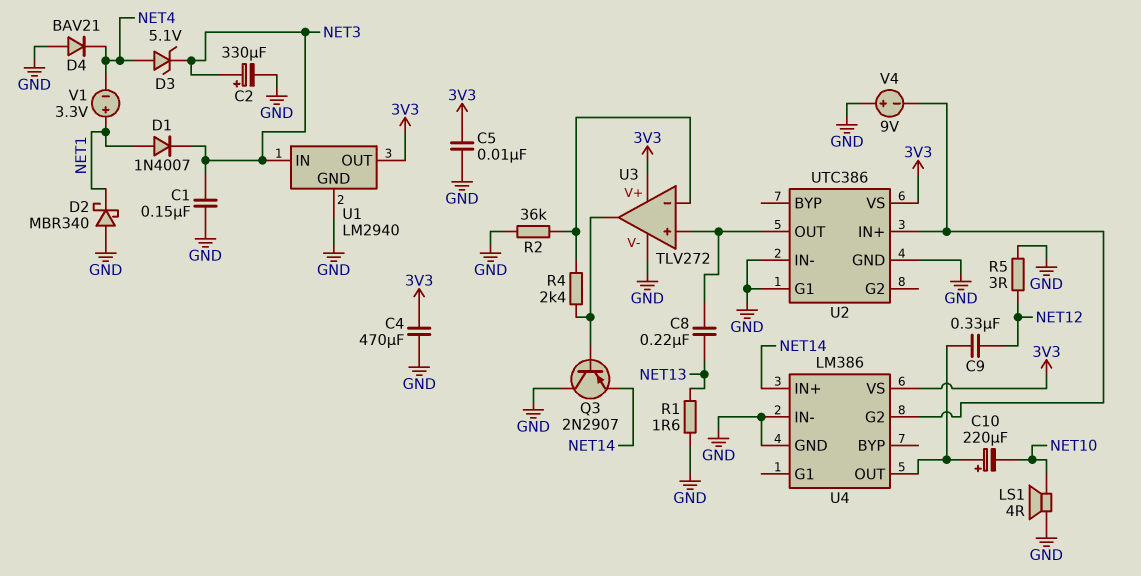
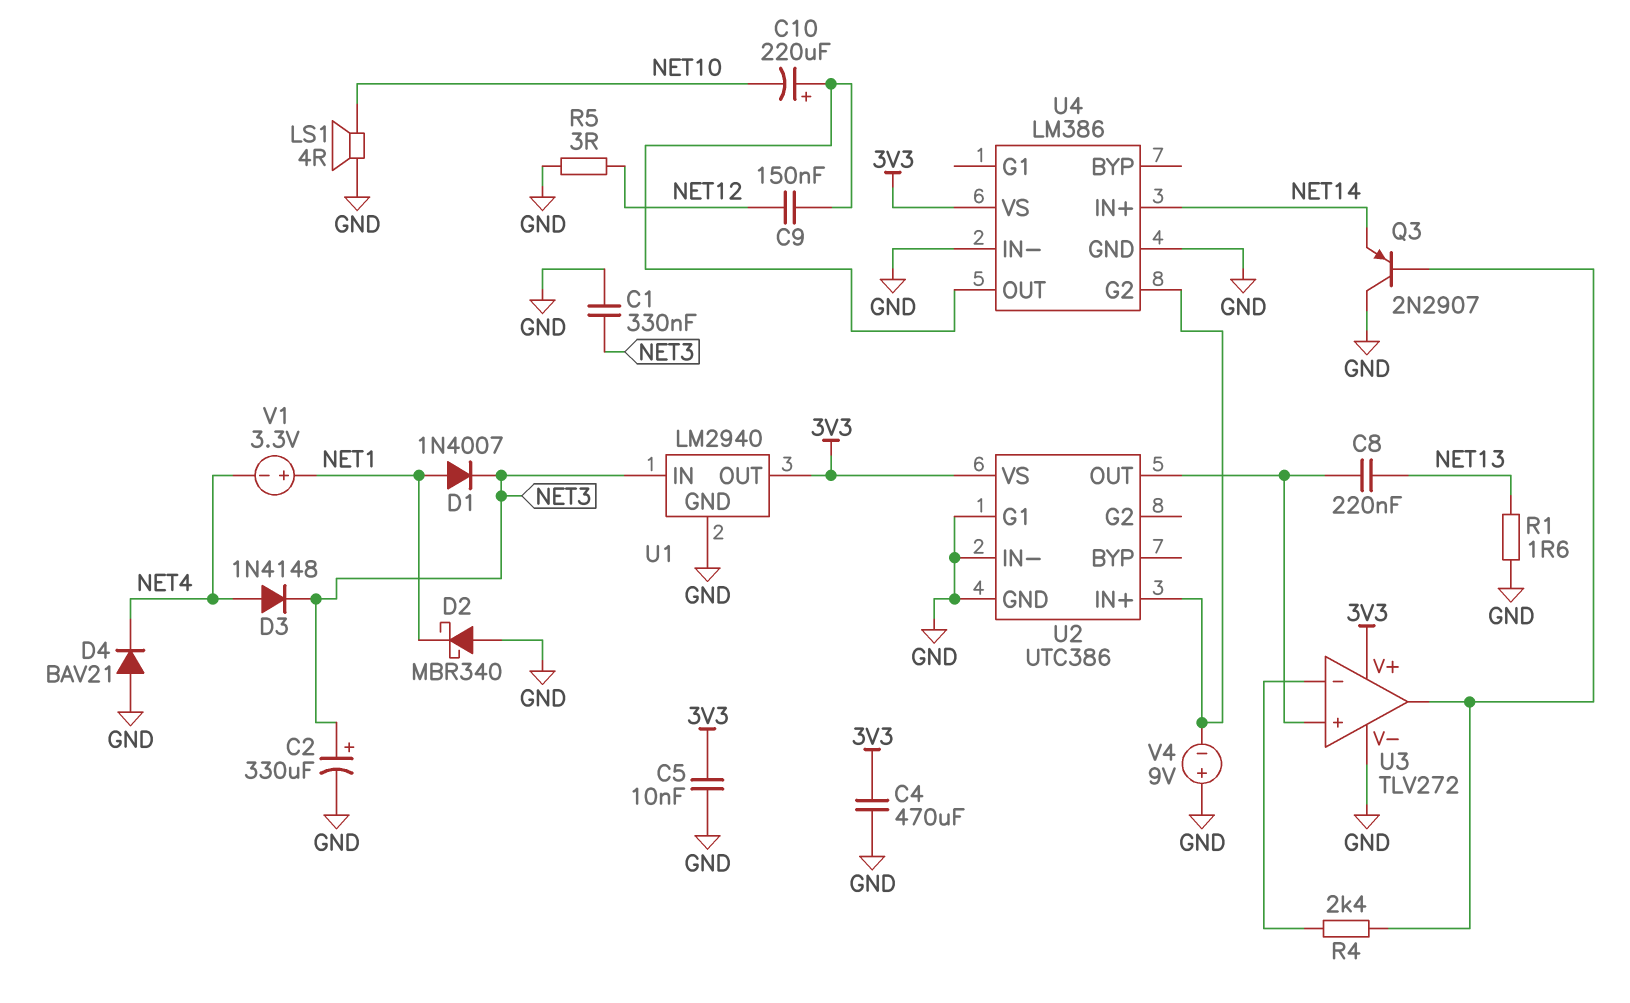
C1: 150nF (GND, NET3) -> 330nF (GND, NET3)
C9: 330nF (NET12, U4/OUT) -> 150nF (NET12, U4/OUT)
D3: zener 5.1V (A NET4, K NET3) -> diode 1N4148 (A NET4, K NET3)
R2: 36k (GND, U3/in-) -> none

